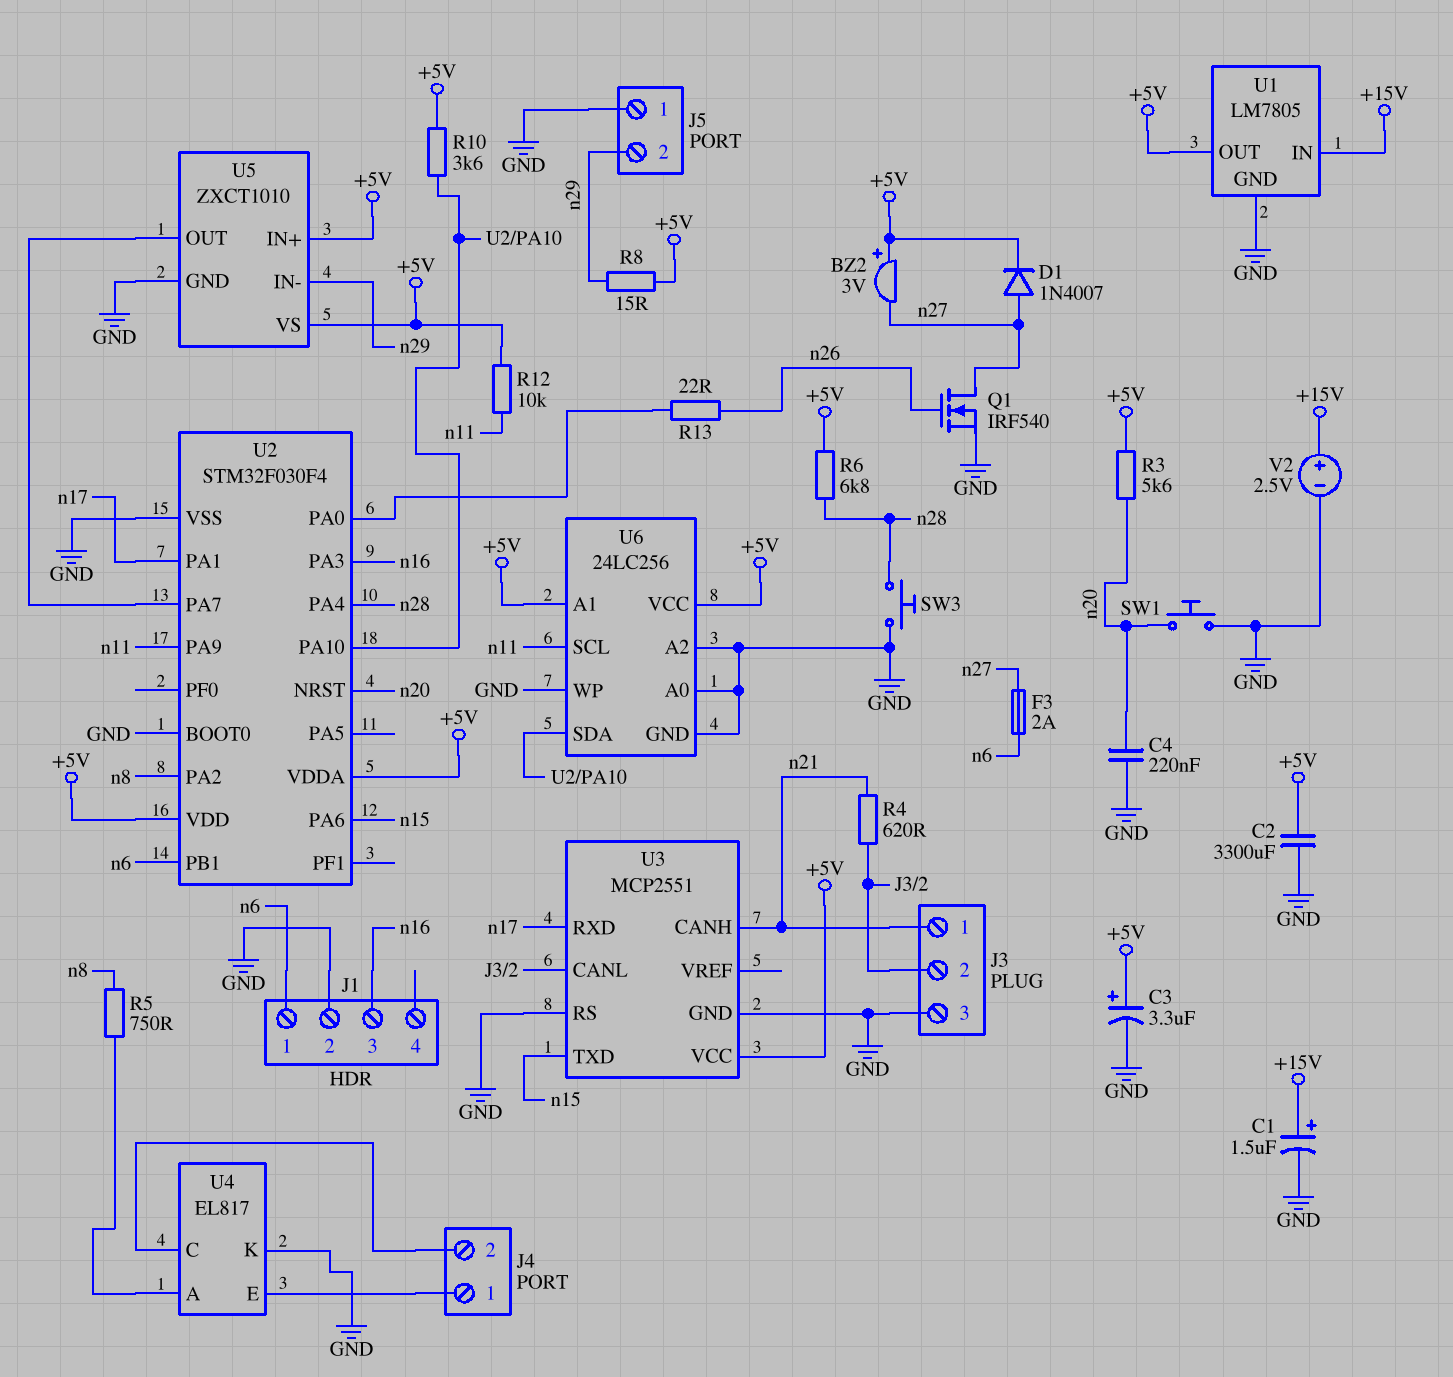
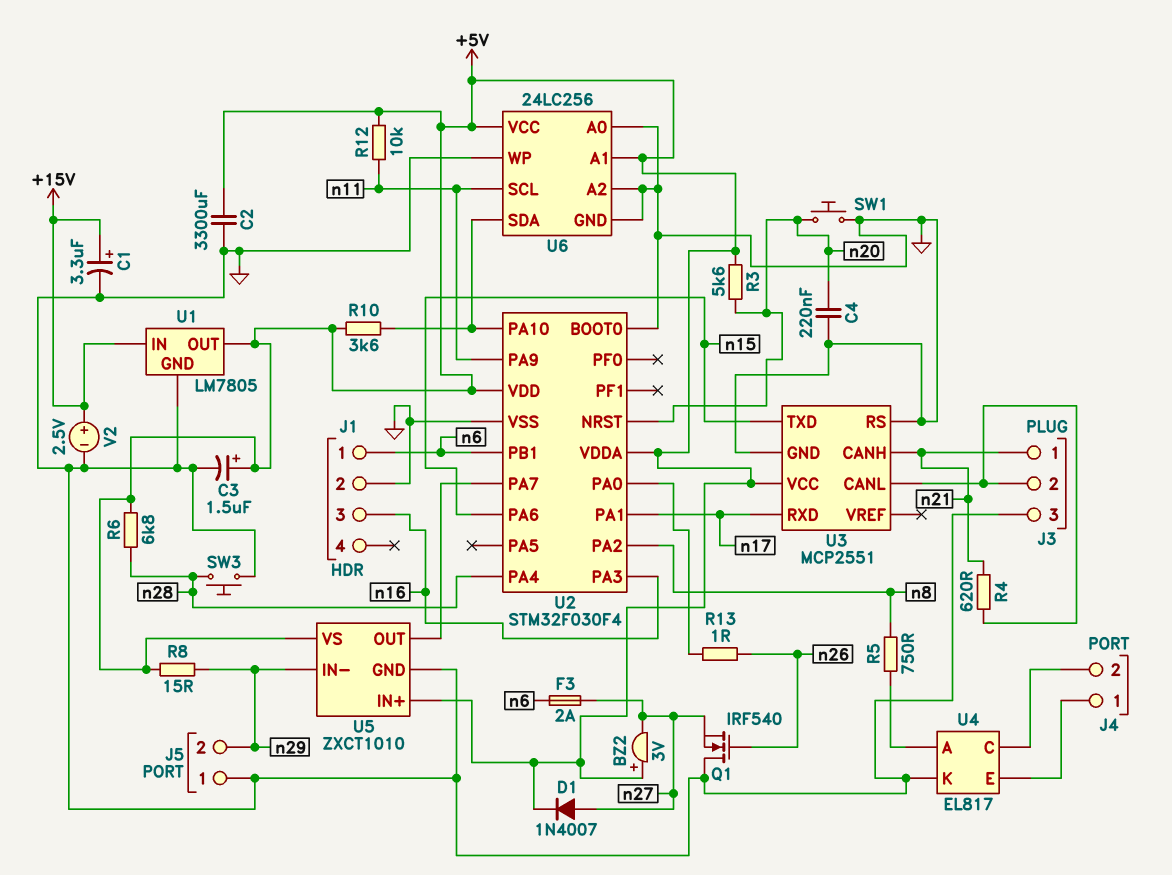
C1: 1.5uF (plus +15V, minus GND) -> 3.3uF (plus +15V, minus GND)
C3: 3.3uF (plus +5V, minus GND) -> 1.5uF (plus +5V, minus GND)
Q1: NMOS IRF540 (G n26, D n27, S GND) -> NMOS IRF540 (G n26, D GND, S n27)
R13: 22 (U2/PA0, n26) -> 1 (U2/PA0, n26)

